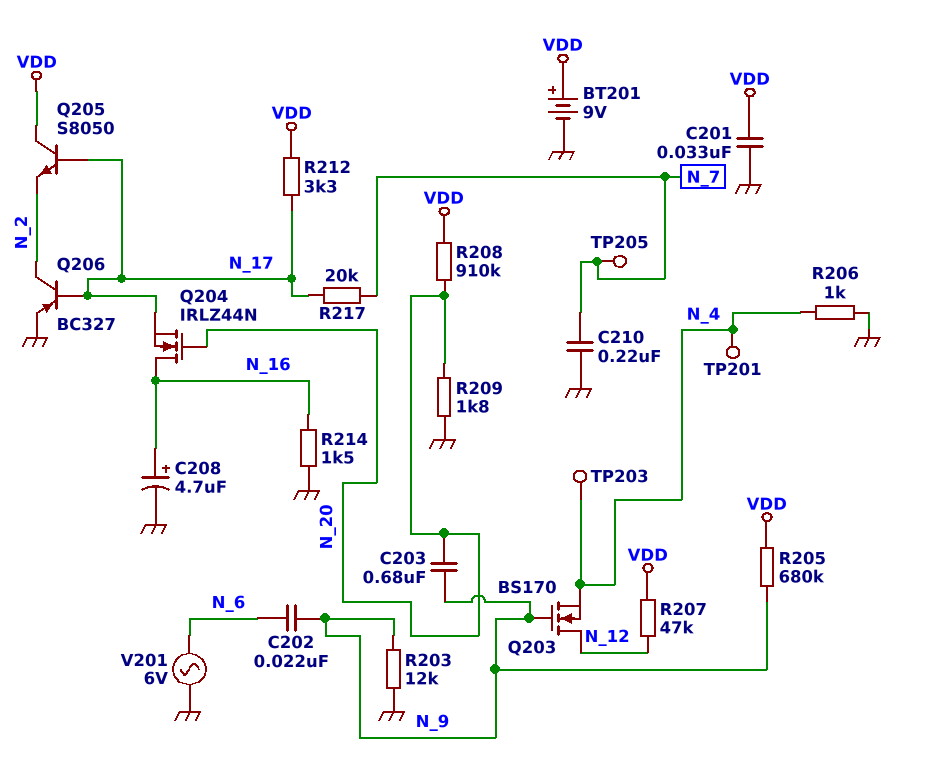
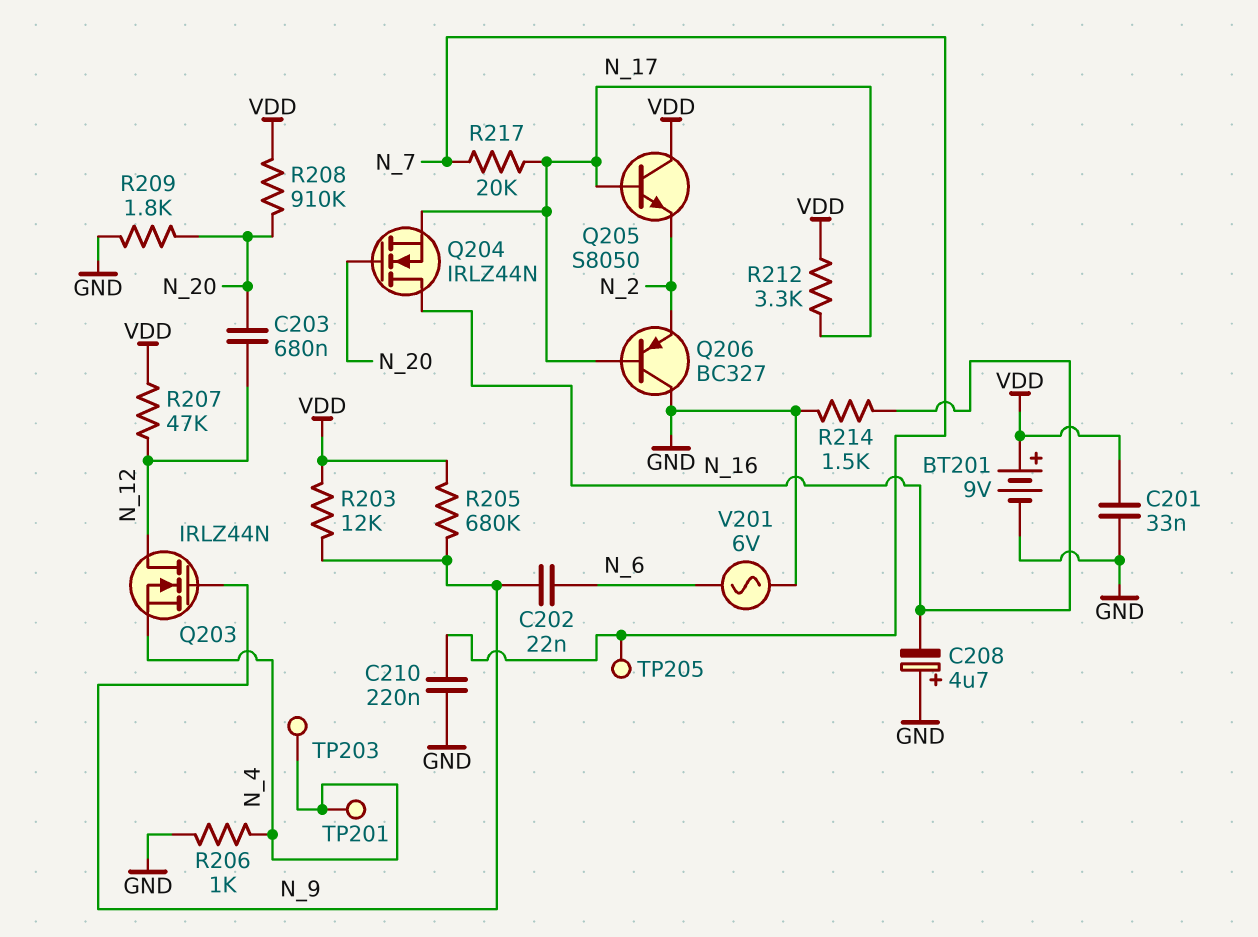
C203: 680nF (N_9, N_20) -> 680nF (N_12, N_20)
C208: 4.7uF (plus N_16, minus GND) -> 4.7uF (plus GND, minus N_16)
Q203: NMOS BS170 (G N_9, D N_12, S N_4) -> NMOS IRLZ44N (G N_9, D N_12, S N_4)
Q206: PNP BC327 (B N_17, C N_2, E GND) -> PNP BC327 (B N_17, C GND, E N_2)
R203: 12k (GND, N_9) -> 12k (N_9, VDD)

